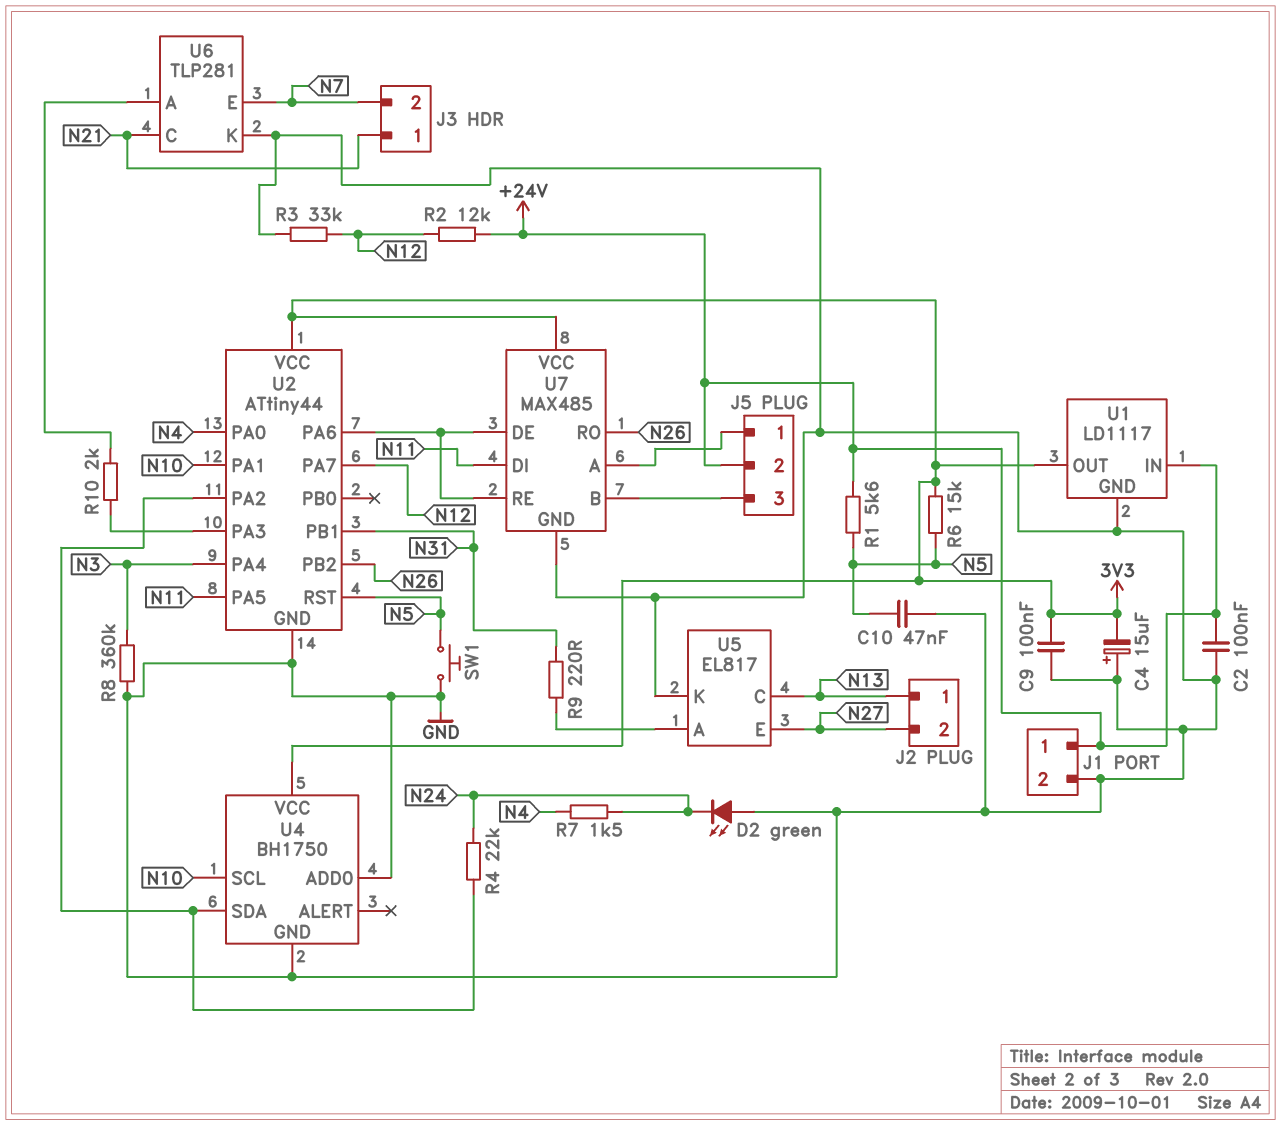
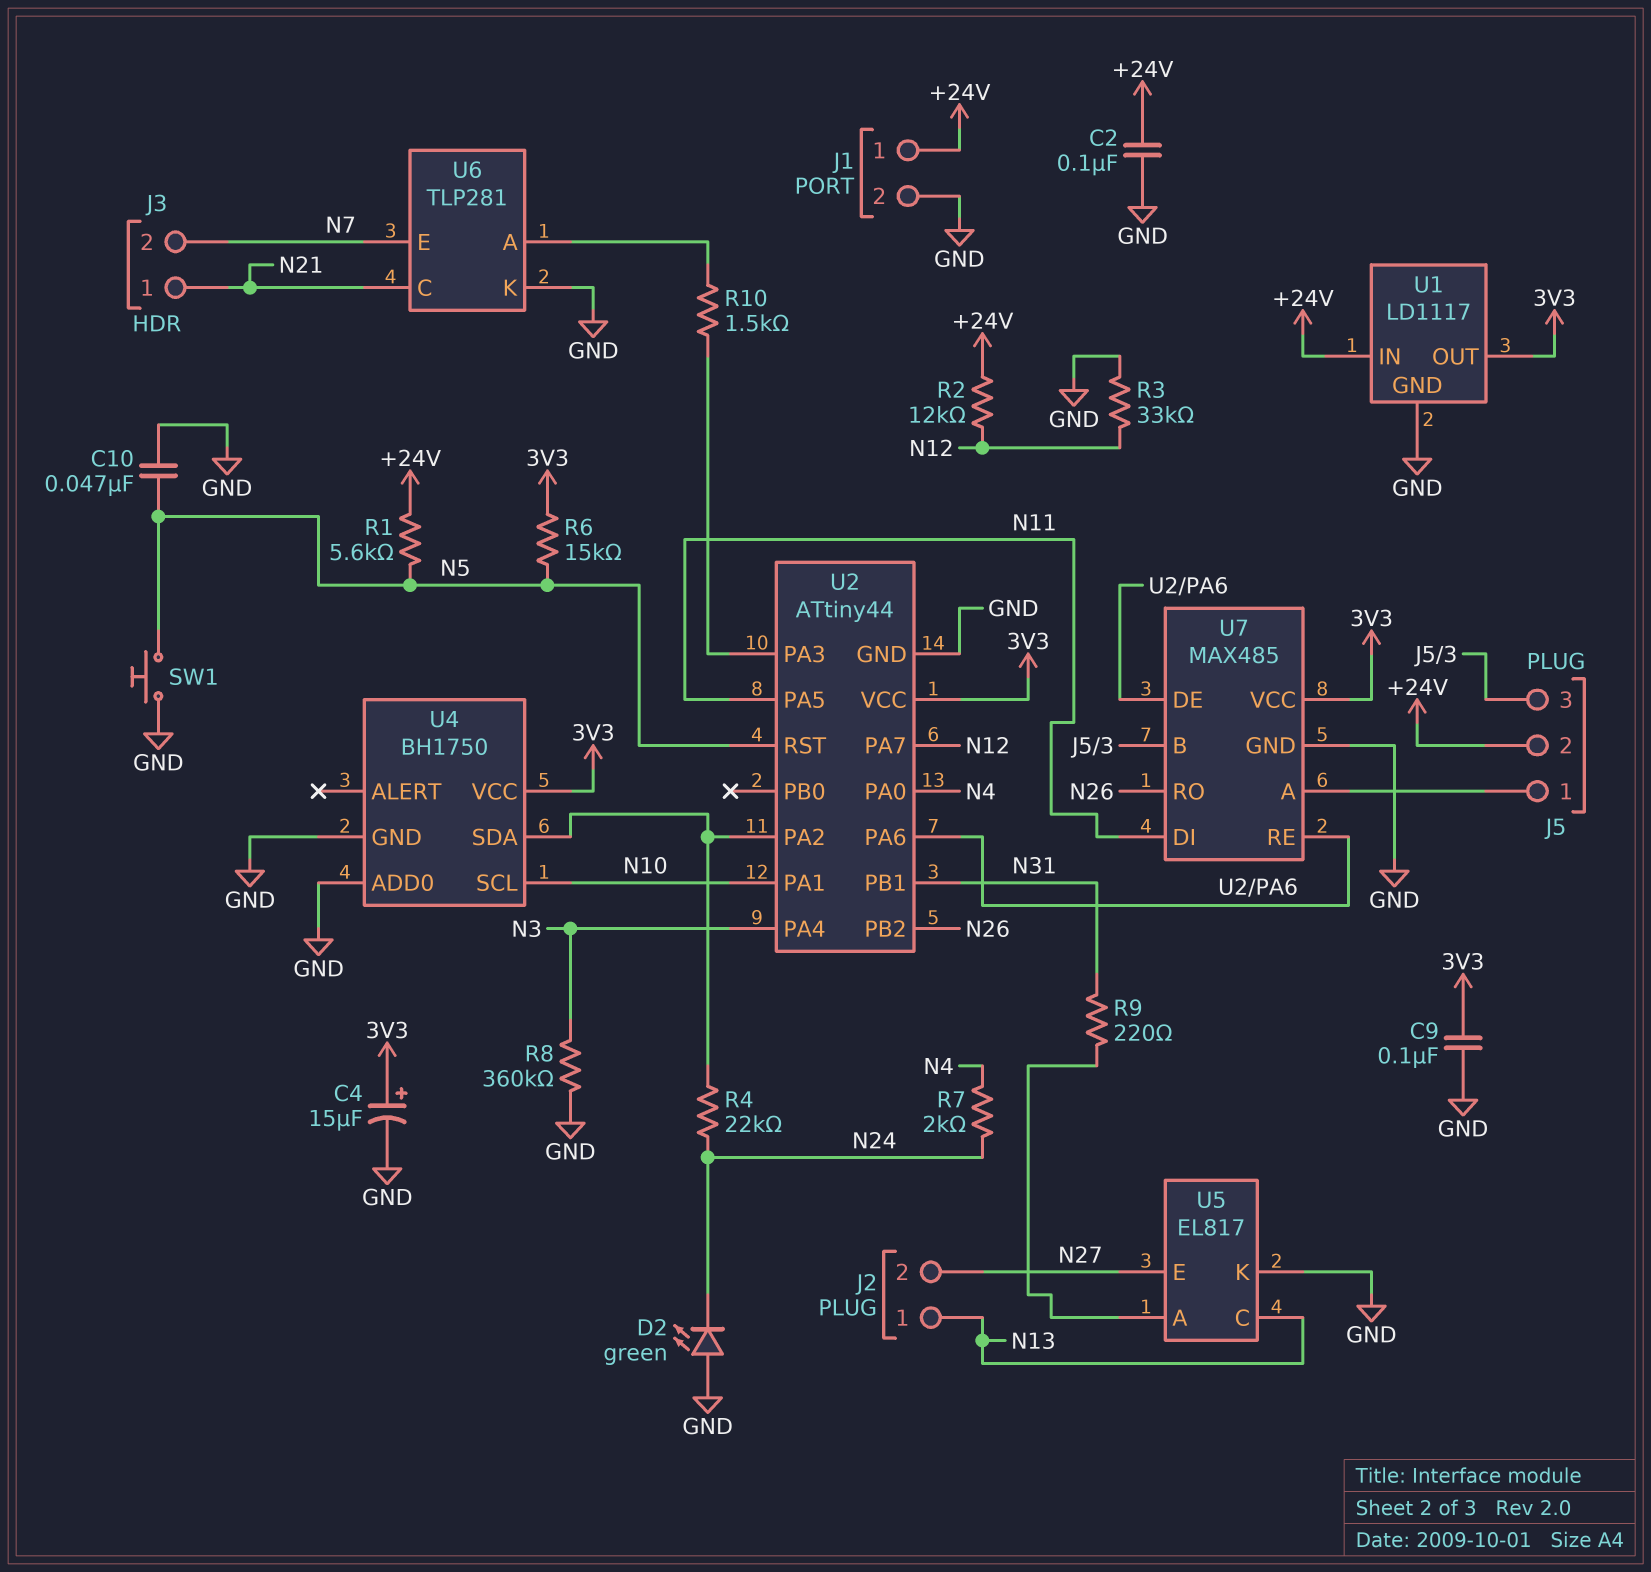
C4: 15uF (plus GND, minus 3V3) -> 15uF (plus 3V3, minus GND)
R7: 1.5k (N4, N24) -> 2k (N4, N24)
R10: 2k (U2/PA3, U6/A) -> 1.5k (U2/PA3, U6/A)

